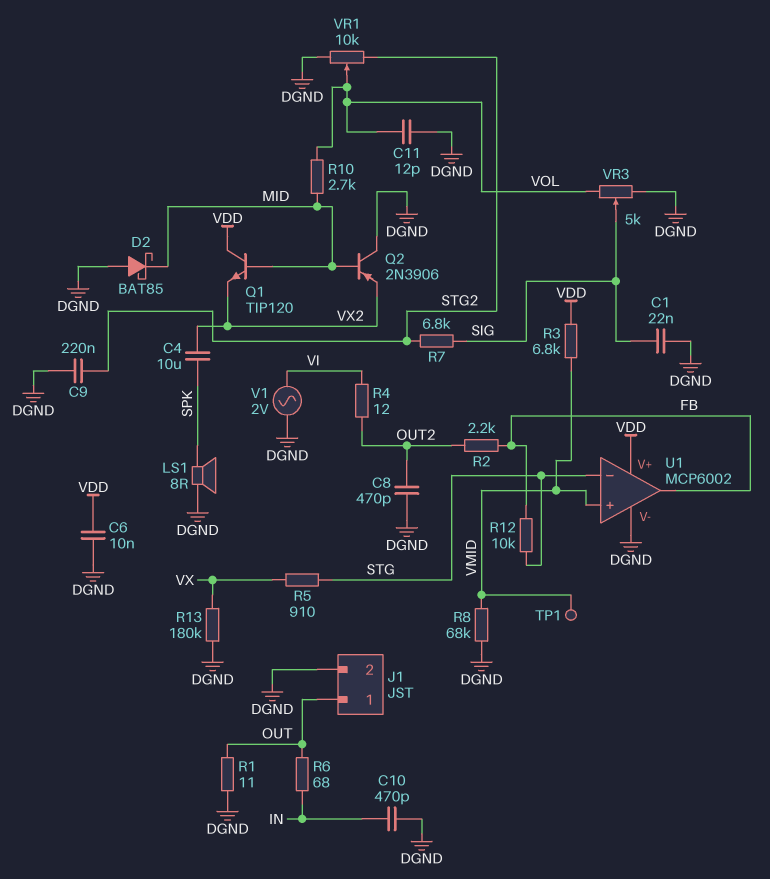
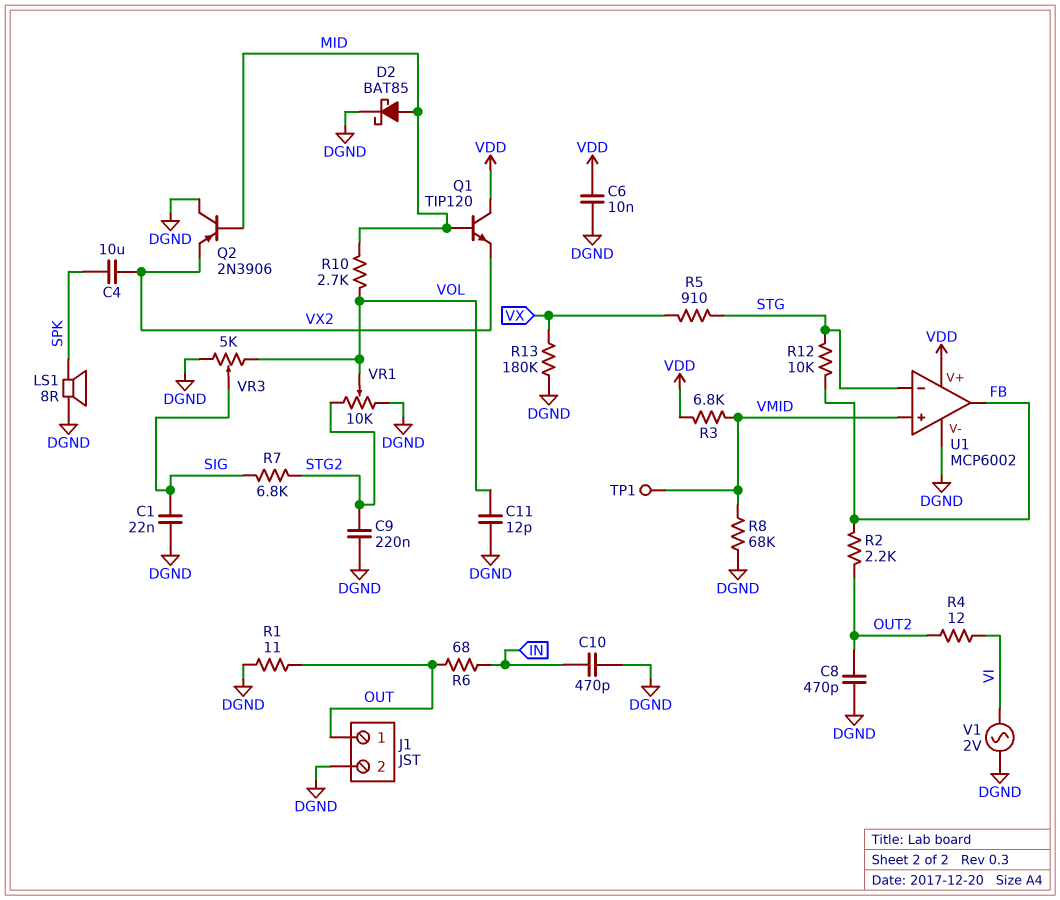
D2: schottky BAT85 (A DGND, K MID) -> schottky BAT85 (A MID, K DGND)

